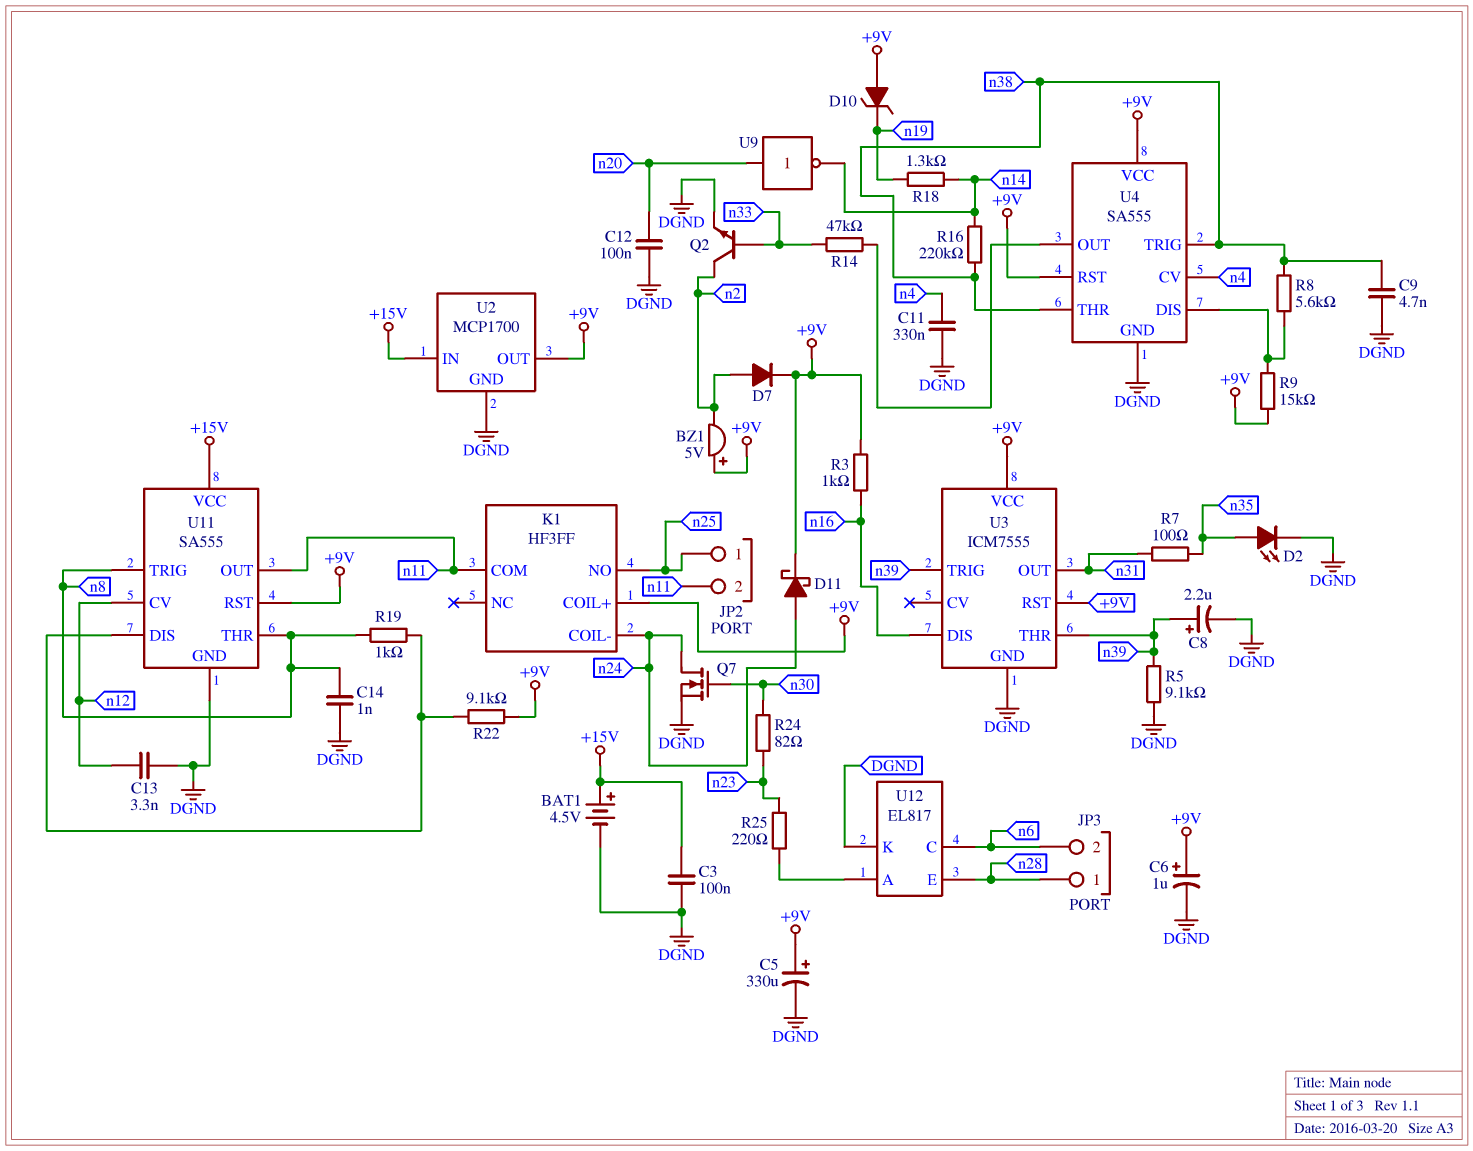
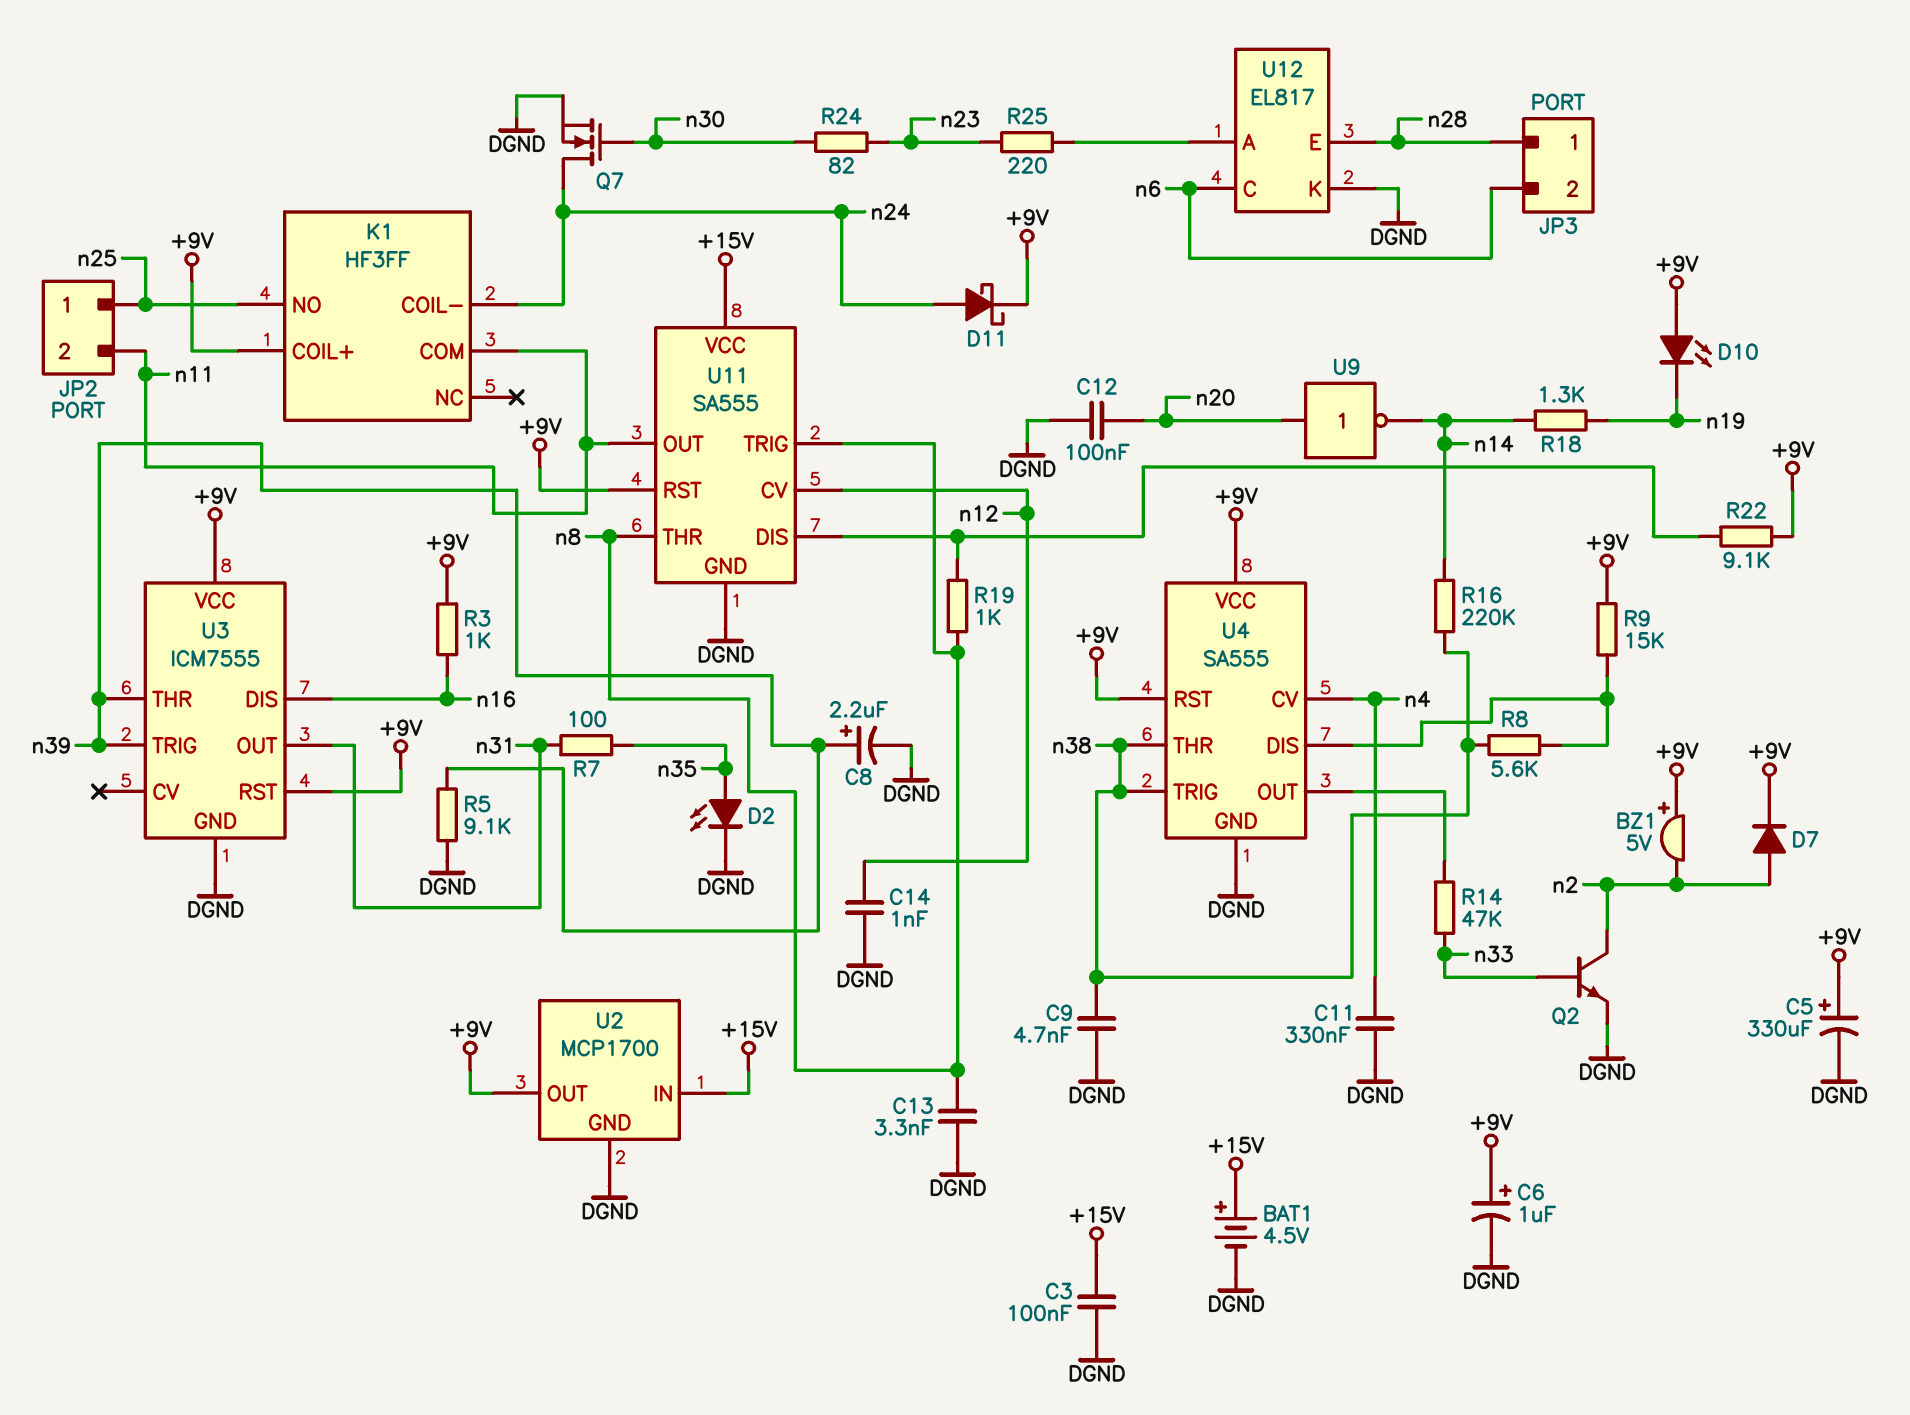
C13: 3.3nF (DGND, n12) -> 3.3nF (DGND, n8)
C14: 1nF (DGND, n8) -> 1nF (DGND, n12)
D10: zener (A +9V, K n19) -> LED (A +9V, K n19)

